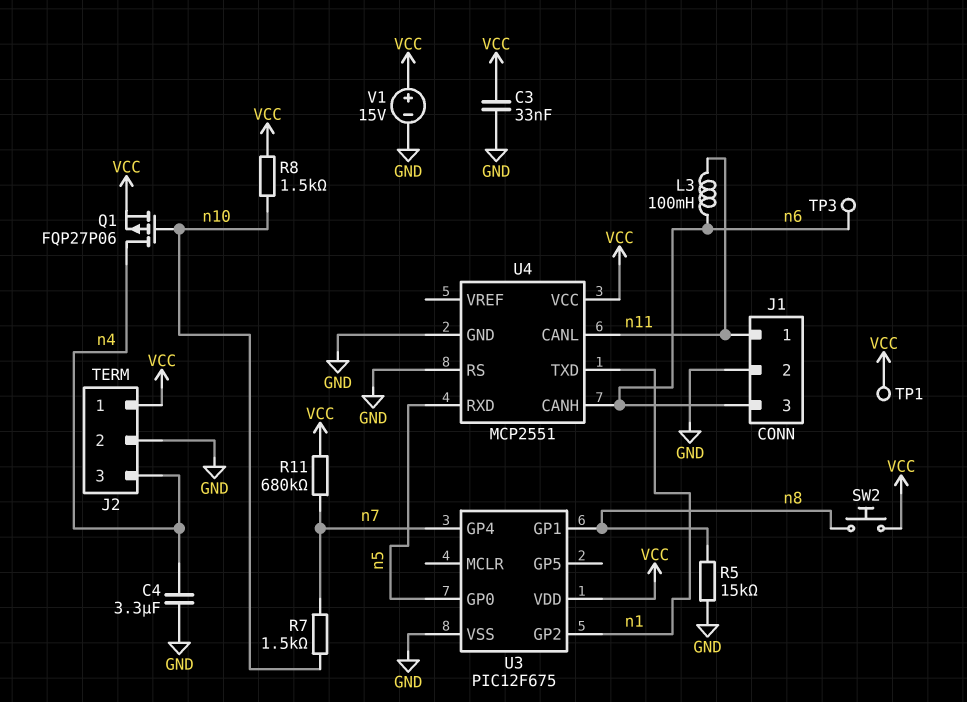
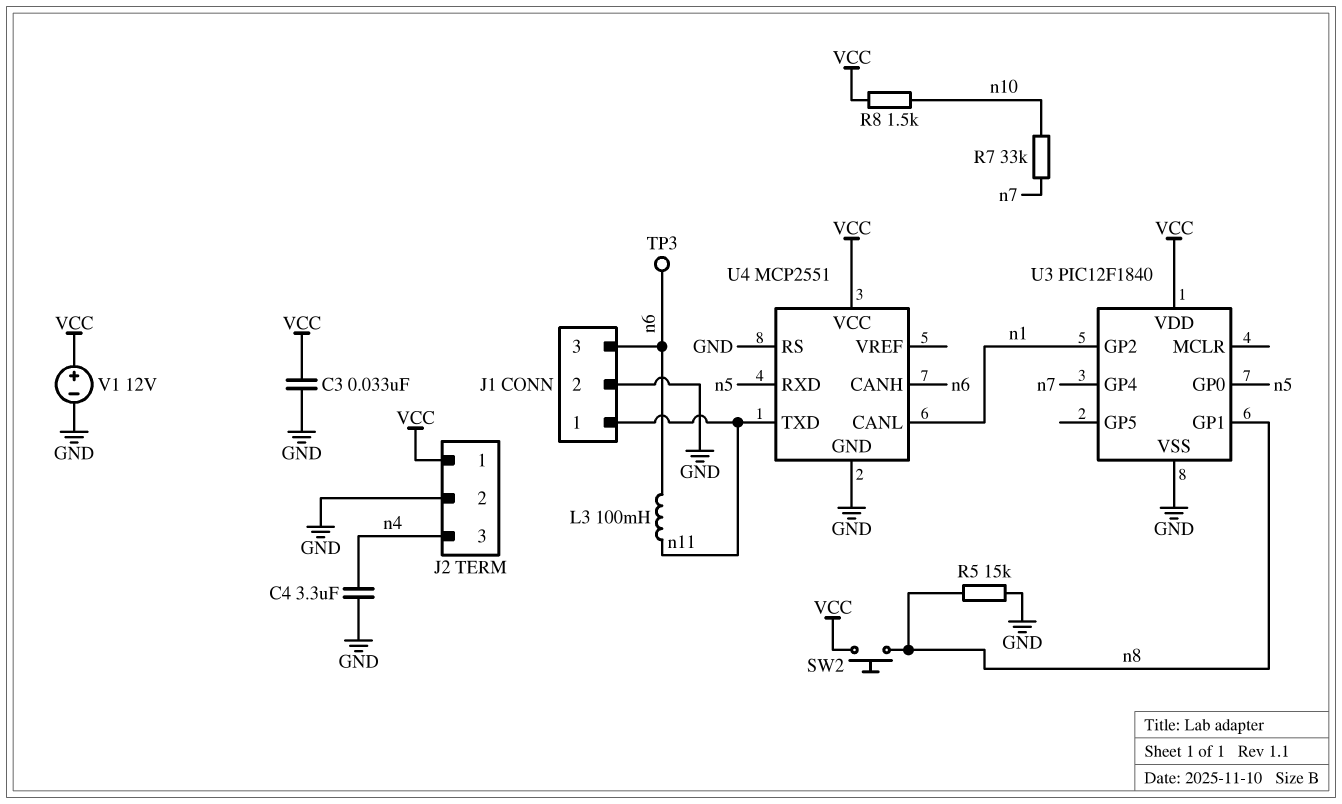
Q1: PMOS FQP27P06 (G n10, D n4, S VCC) -> none
R7: 1.5k (n7, n10) -> 33k (n7, n10)
R11: 680k (VCC, n7) -> none
TP1: test point (VCC) -> none
U3: PIC12F675 -> PIC12F1840
U4 pin CANL: n11 -> n1
U4 pin TXD: n1 -> n11
V1: 15V (plus VCC, minus GND) -> 12V (plus VCC, minus GND)

